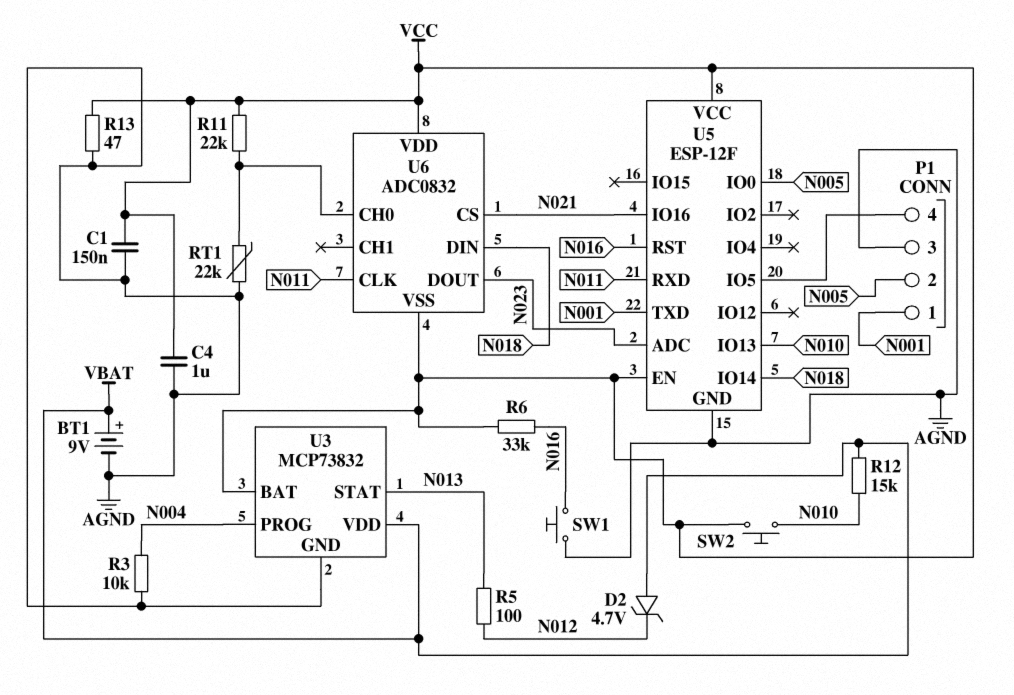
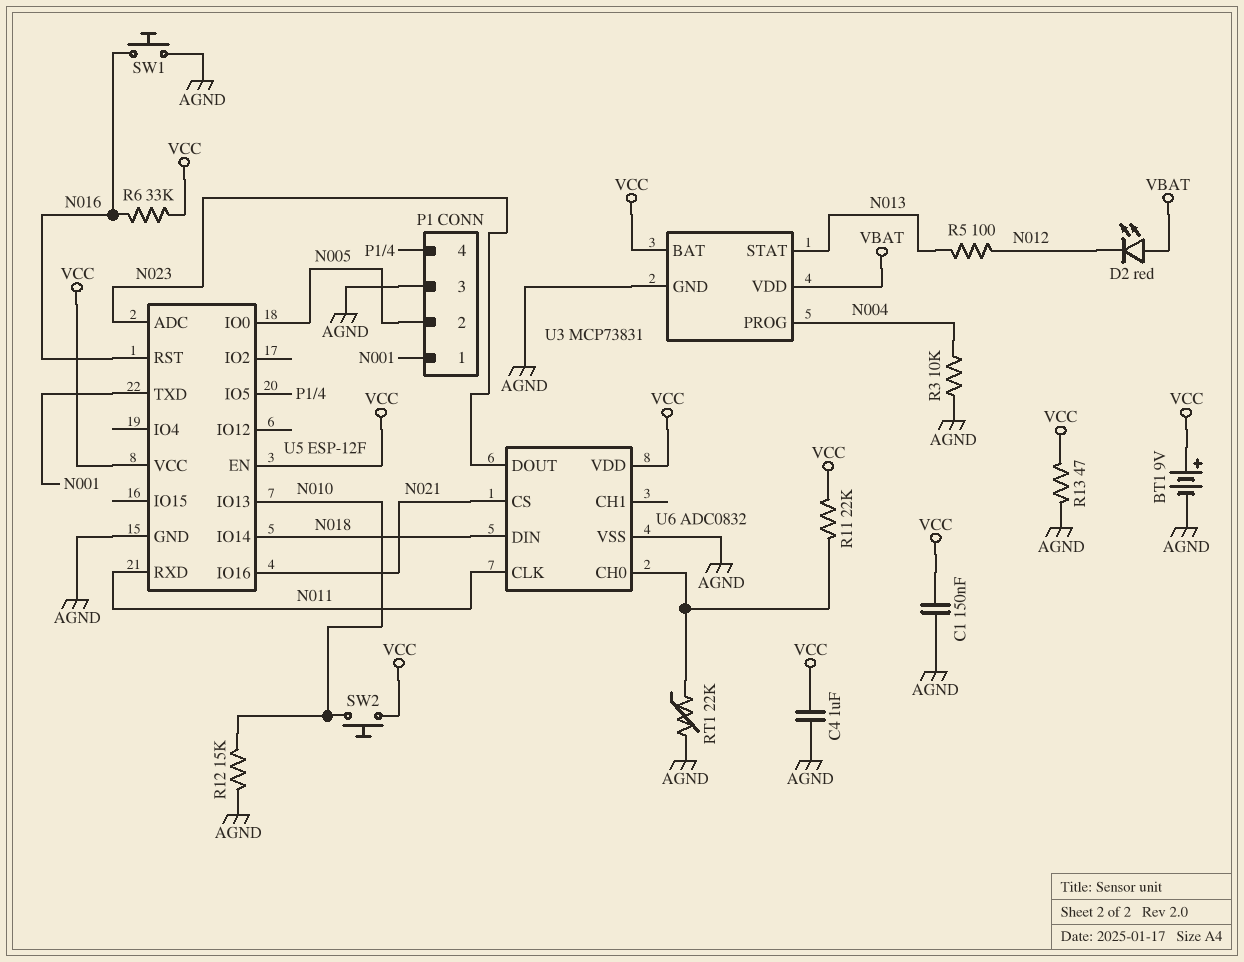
BT1: 9V (plus VBAT, minus AGND) -> 9V (plus VCC, minus AGND)
D2: zener 4.7V (A VBAT, K N012) -> LED red (A VBAT, K N012)
R12: 15k (N010, VBAT) -> 15k (AGND, N010)
U3: MCP73832 -> MCP73831
U6 pin VSS: VCC -> AGND

